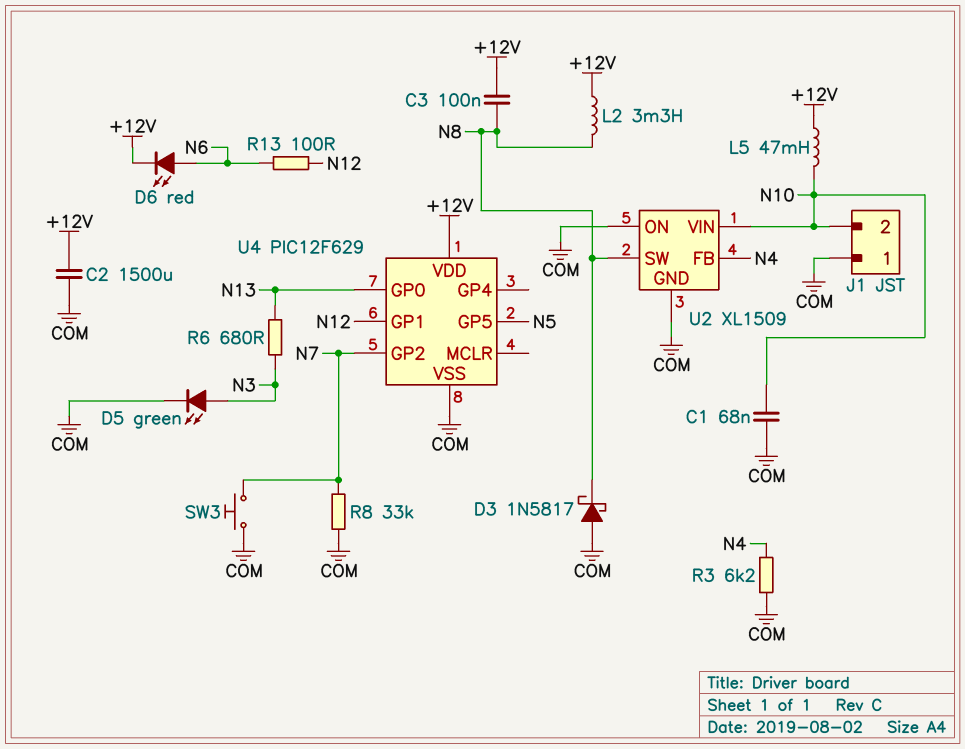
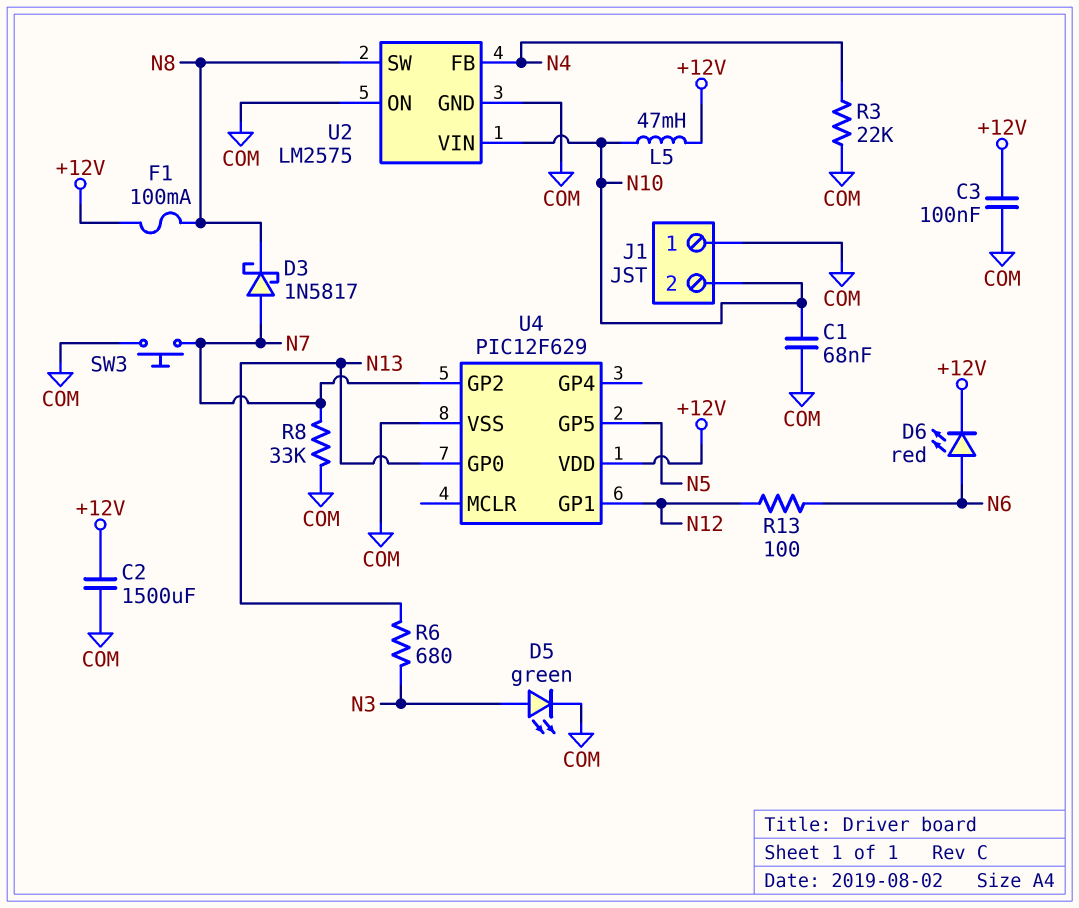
C3: 100nF (+12V, N8) -> 100nF (+12V, COM)
D3: schottky 1N5817 (A COM, K N8) -> schottky 1N5817 (A N7, K N8)
F1: none -> 100mA (+12V, N8)
L2: 3.3mH (+12V, N8) -> none
R3: 6.2k (COM, N4) -> 22k (COM, N4)
U2: XL1509 -> LM2575

